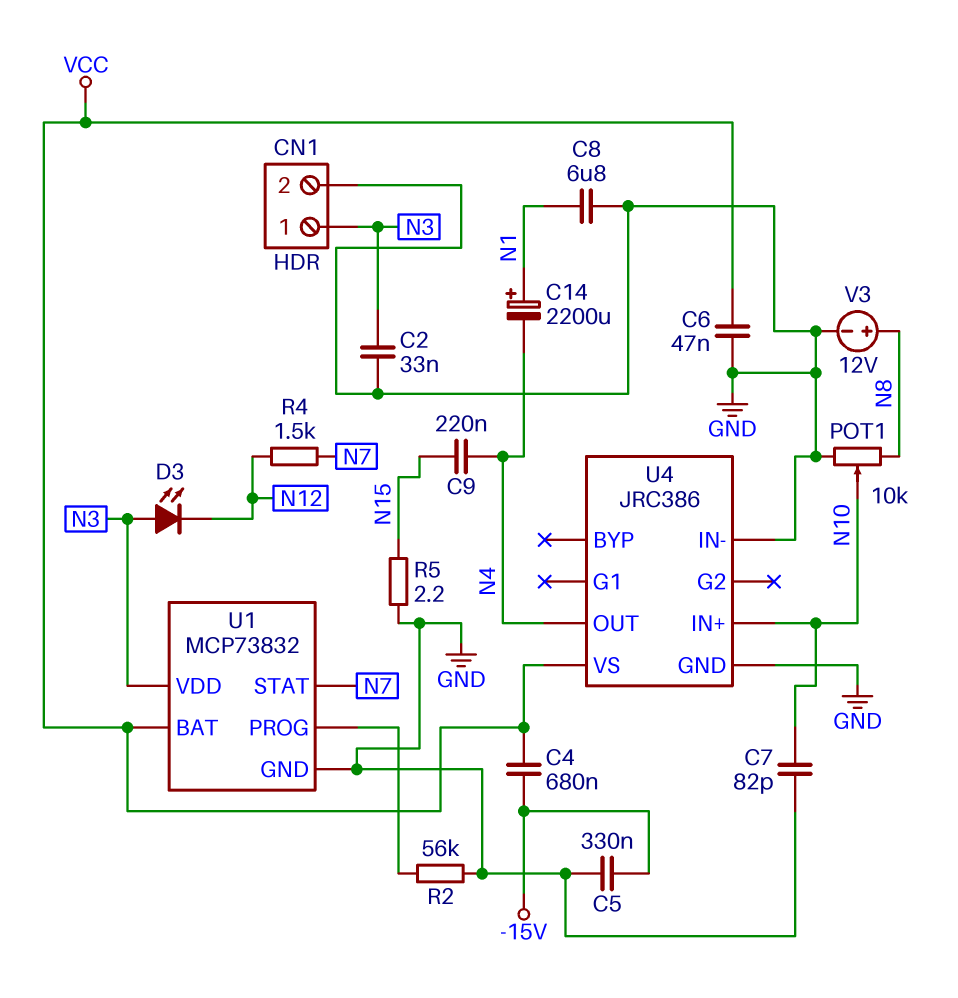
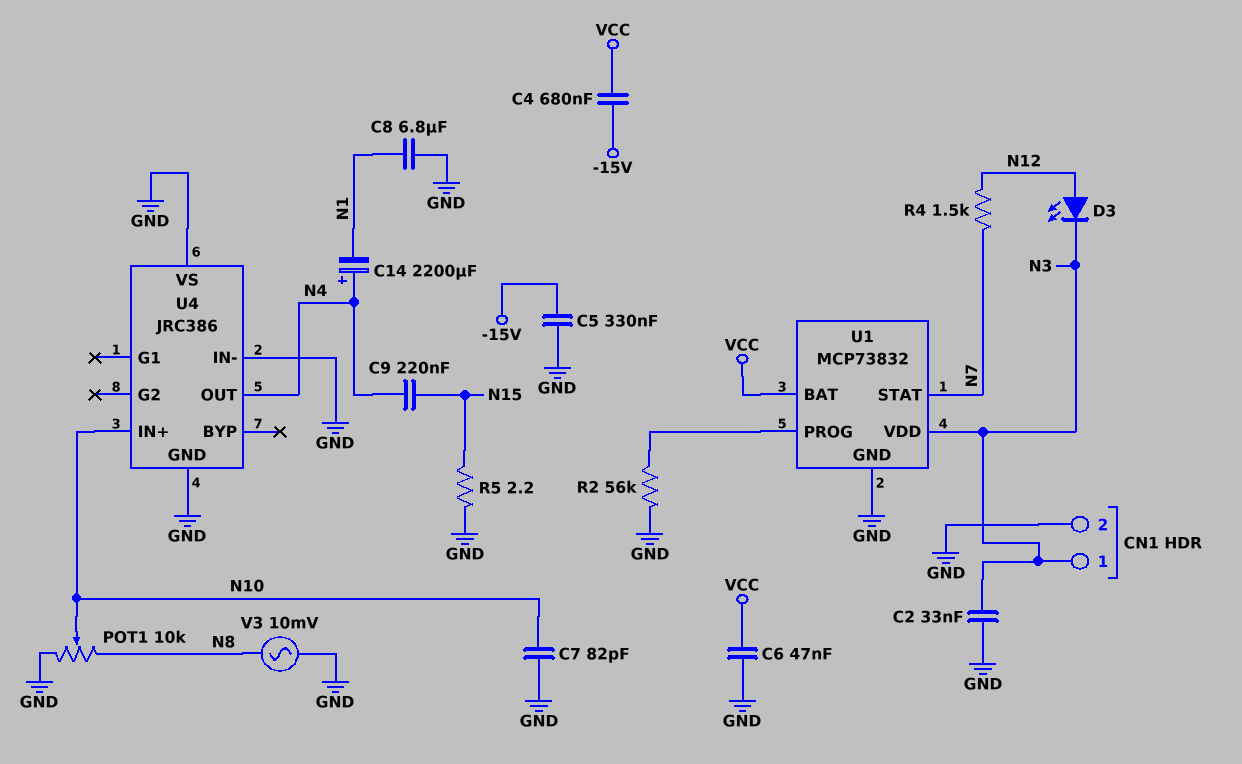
C14: 2200uF (plus N1, minus N4) -> 2200uF (plus N4, minus N1)
D3: LED (A N3, K N12) -> LED (A N12, K N3)
U4 pin VS: VCC -> GND
V3: 12V (plus N8, minus GND) -> AC 10mV (GND, N8)

